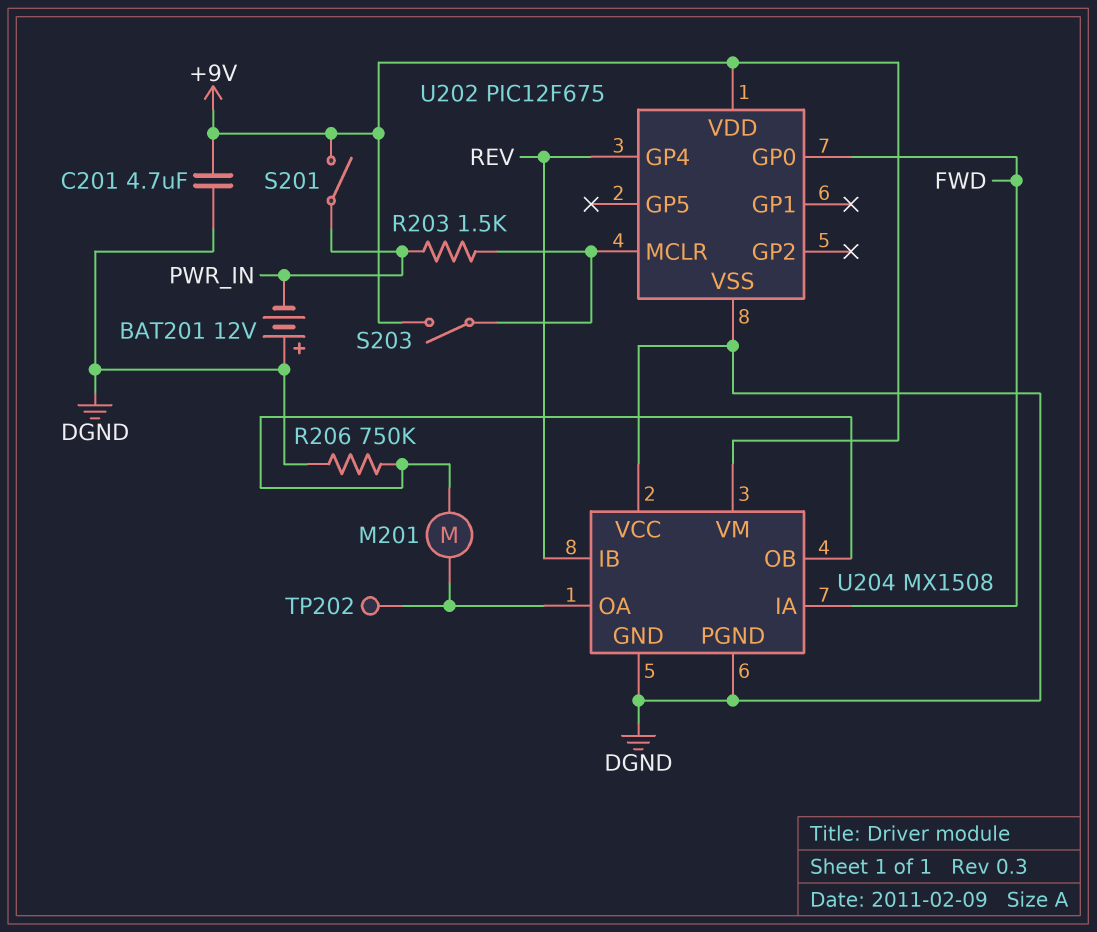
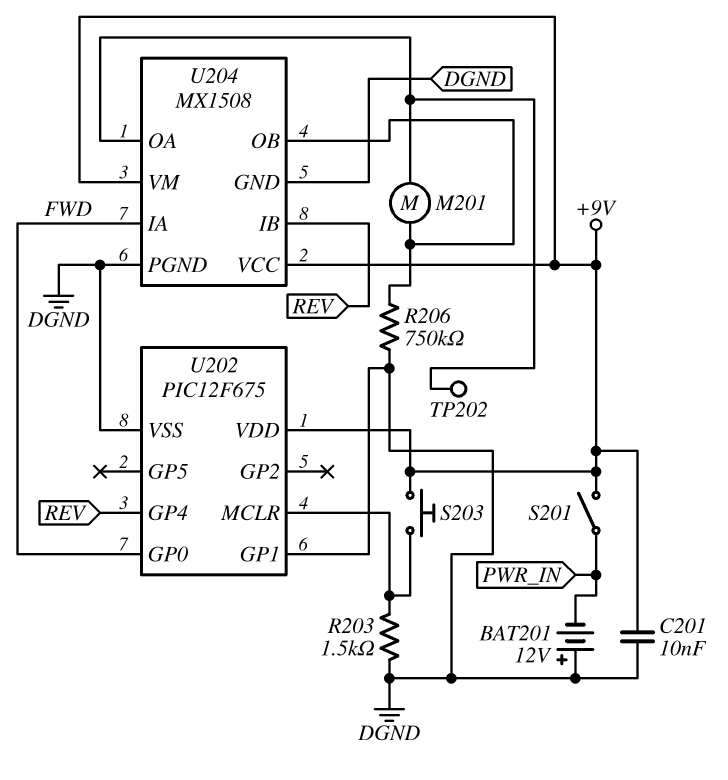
C201: 4.7uF (+9V, DGND) -> 10nF (+9V, DGND)
R203: 1.5k (PWR_IN, U202/MCLR) -> 1.5k (DGND, U202/MCLR)
S203: switch (+9V, U202/MCLR) -> button (+9V, U202/MCLR)
U202 pin GP1: none -> DGND
U204 pin VCC: DGND -> +9V

